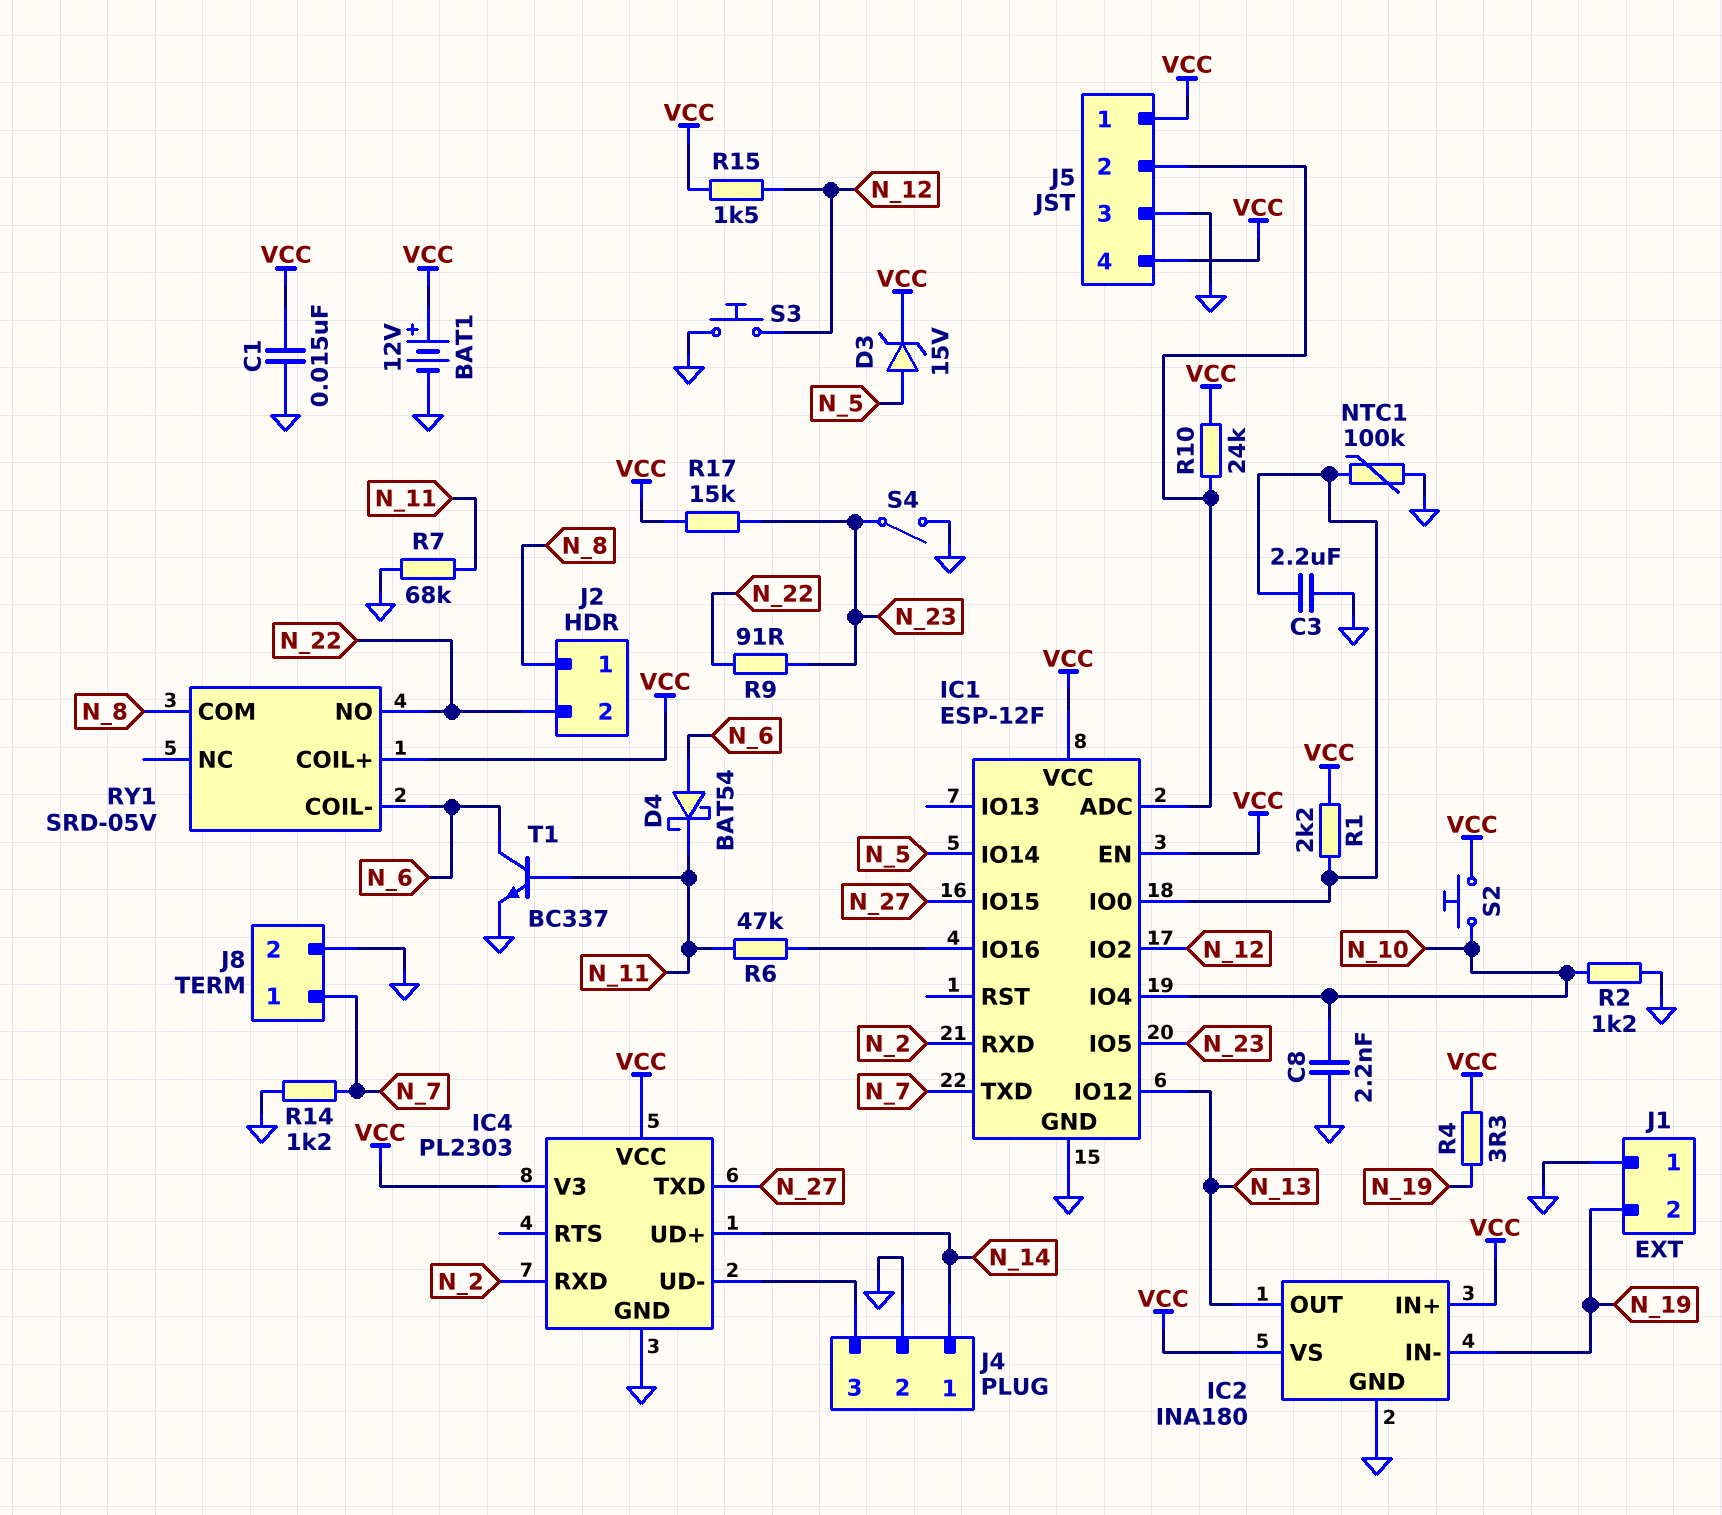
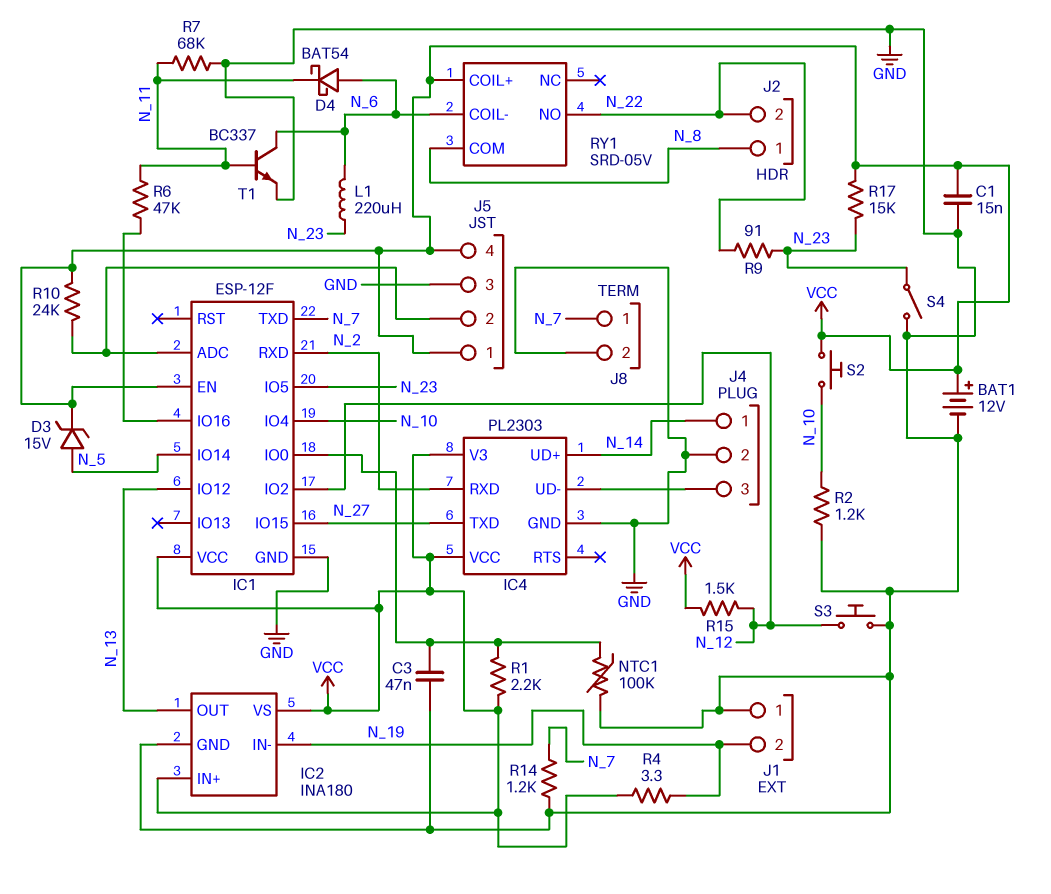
C3: 2.2uF (GND, IC1/IO0) -> 47nF (GND, IC1/IO0)
C8: 2.2nF (GND, N_10) -> none
L1: none -> 220uH (N_6, N_23)

